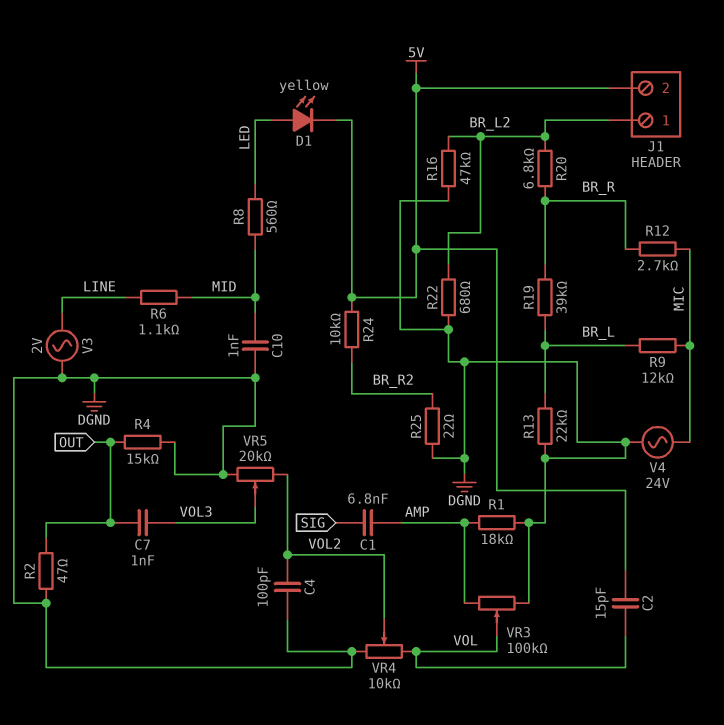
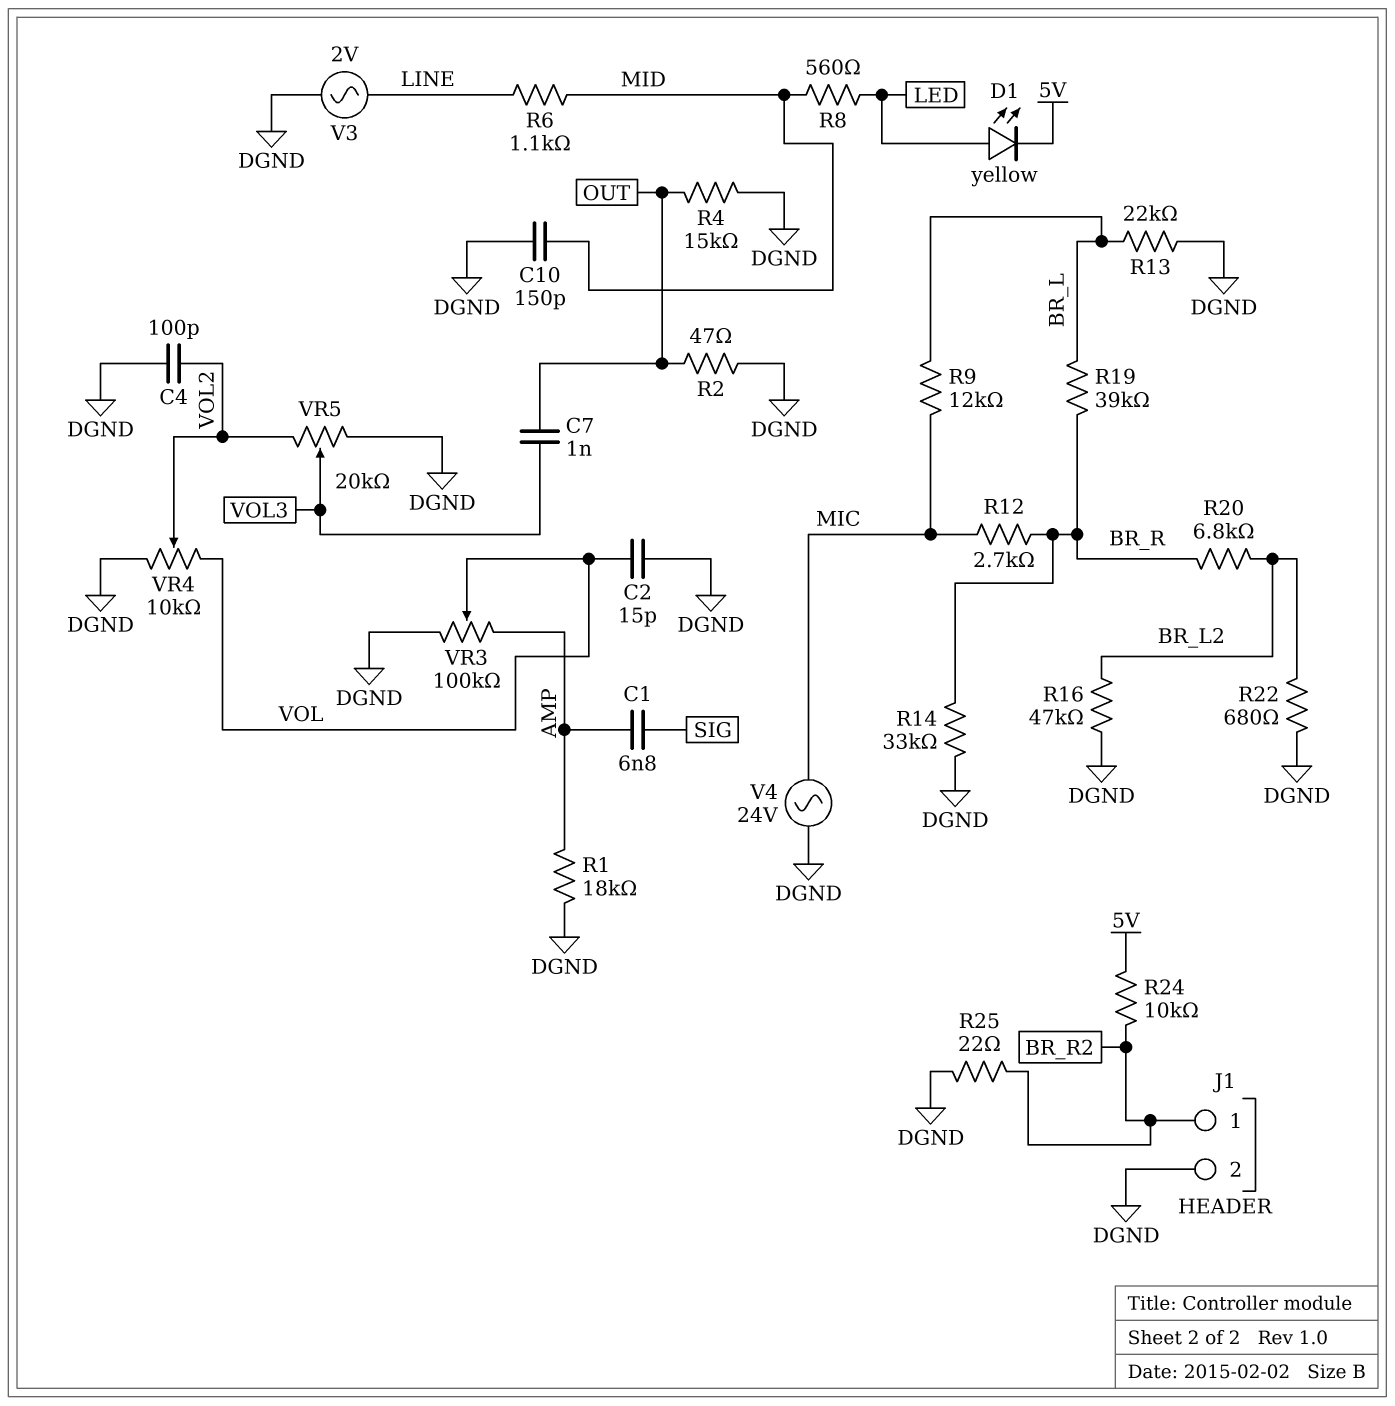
C2: 15pF (5V, VOL) -> 15pF (DGND, VOL)
C10: 1nF (DGND, MID) -> 150pF (DGND, MID)
J1 pin 1: BR_L2 -> BR_R2
J1 pin 2: 5V -> DGND
R14: none -> 33k (BR_R, DGND)

